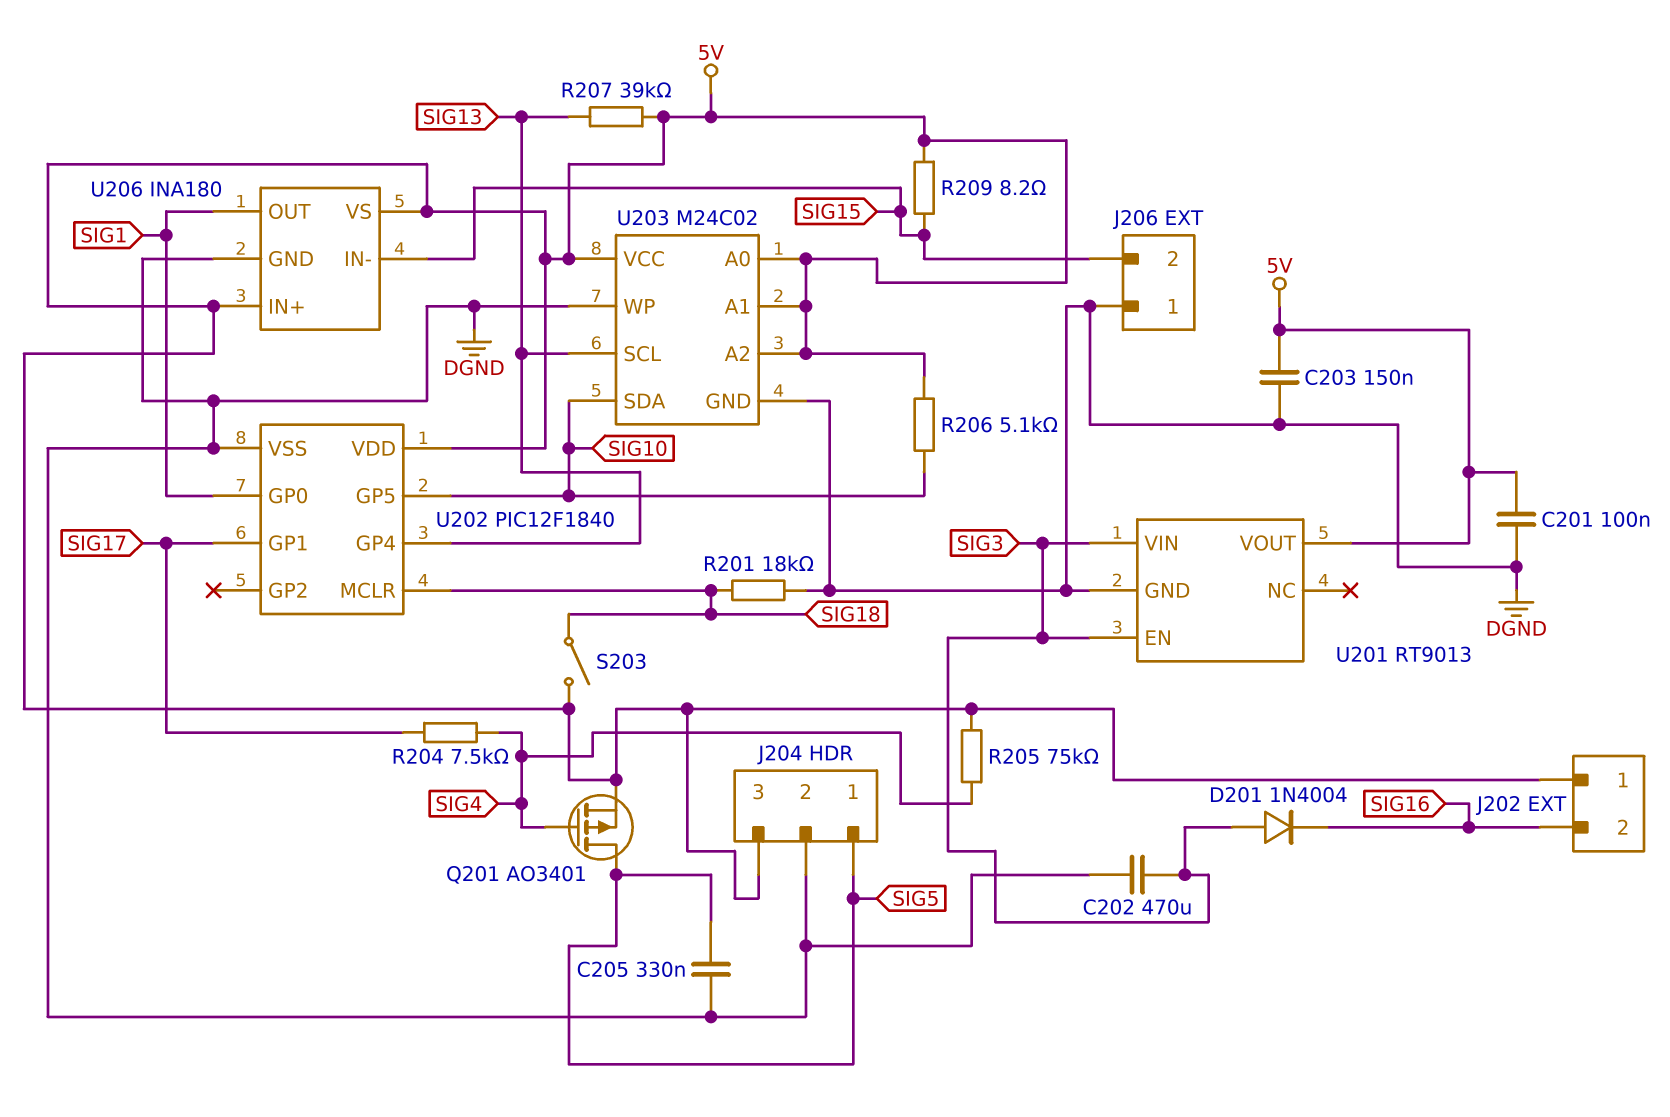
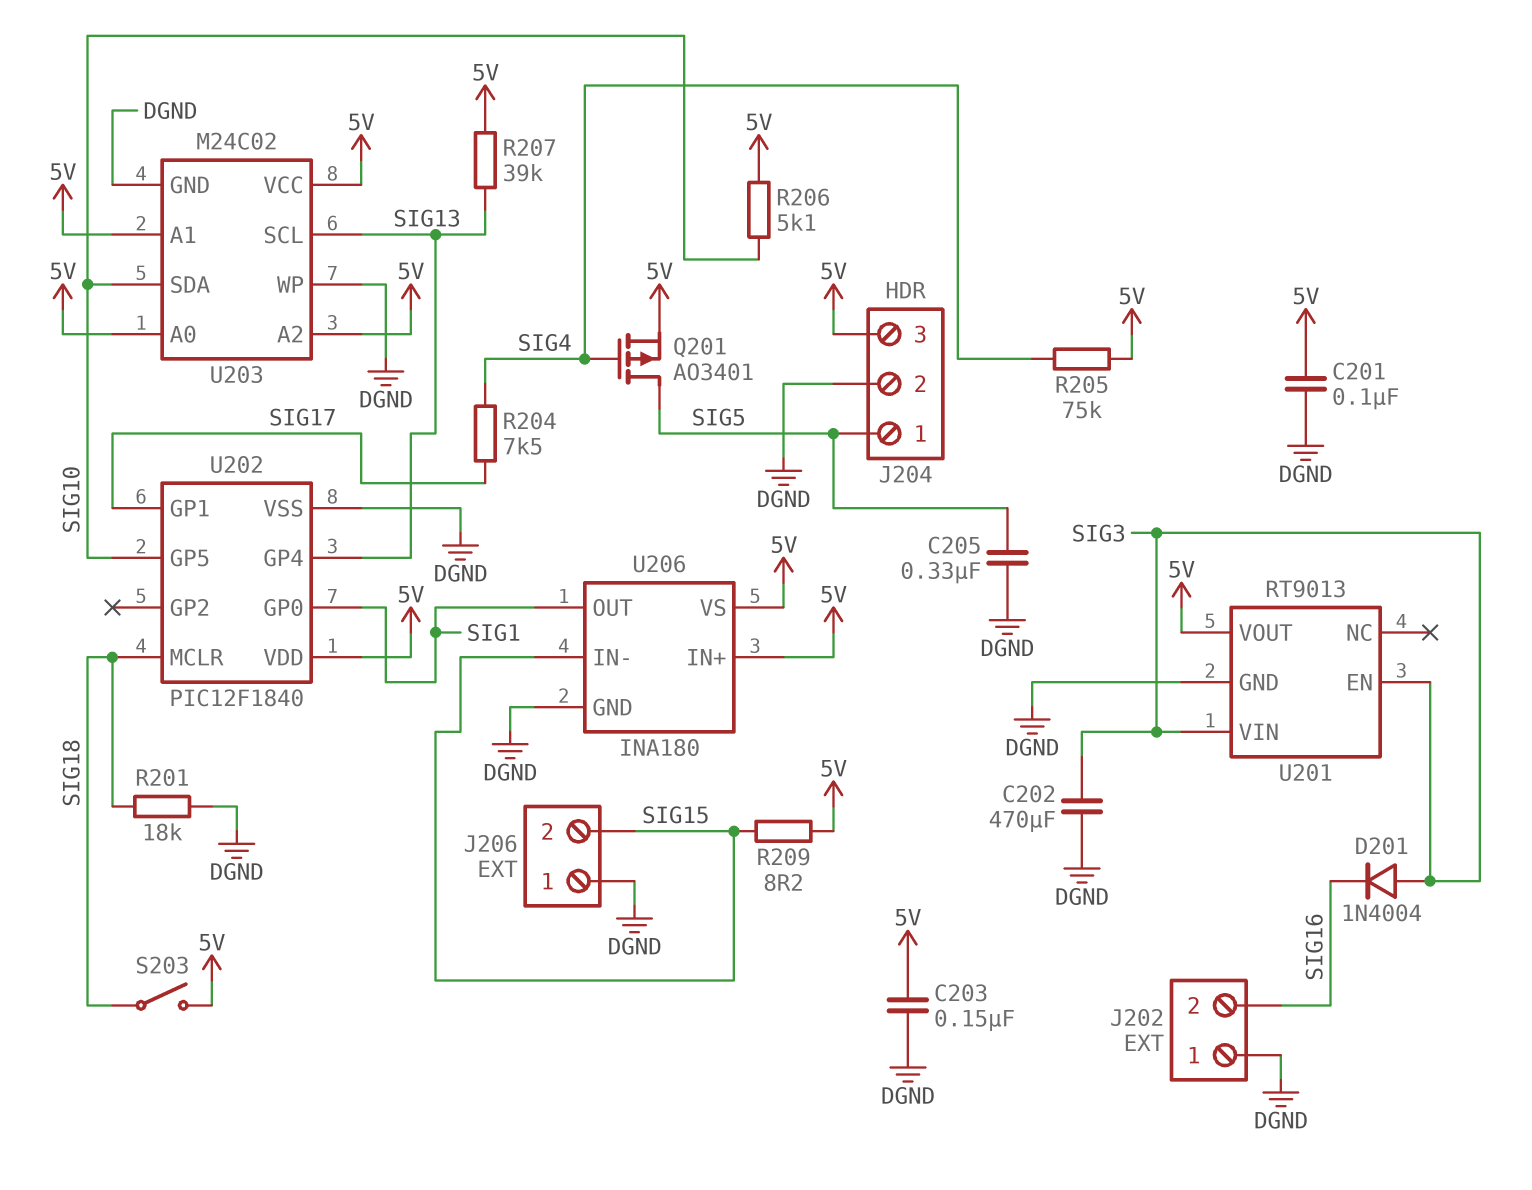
J202 pin 1: 5V -> DGND

